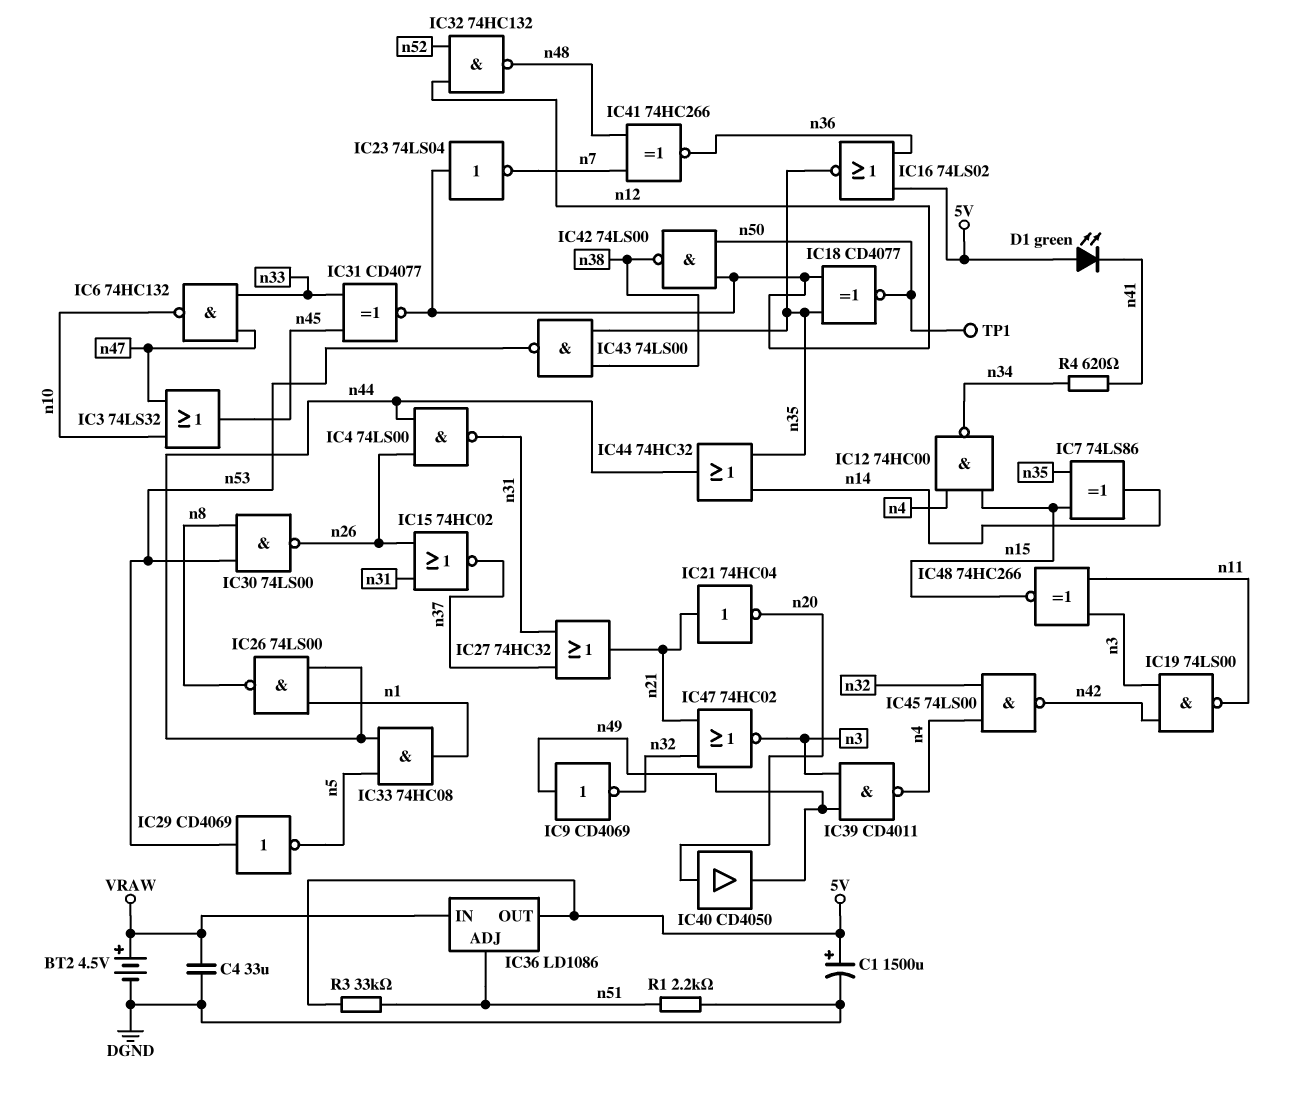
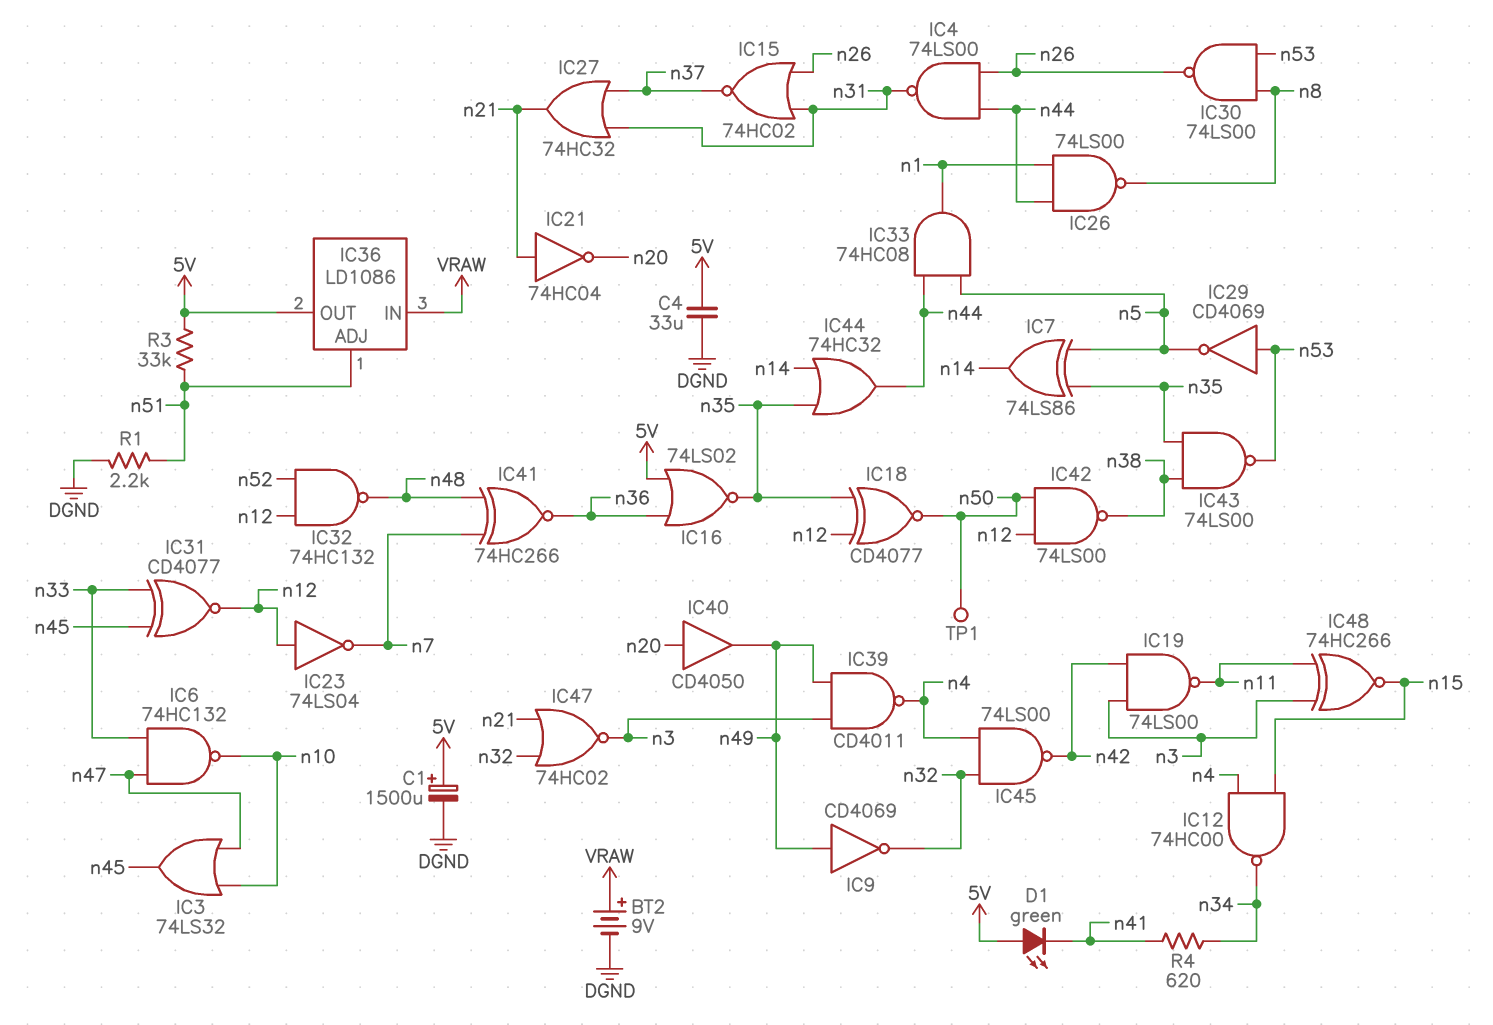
BT2: 4.5V (plus VRAW, minus DGND) -> 9V (plus VRAW, minus DGND)
C4: 33uF (DGND, VRAW) -> 33uF (5V, DGND)
IC7: XOR 74LS86 (in n15, in n35, out n14) -> XOR 74LS86 (in n5, in n35, out n14)

